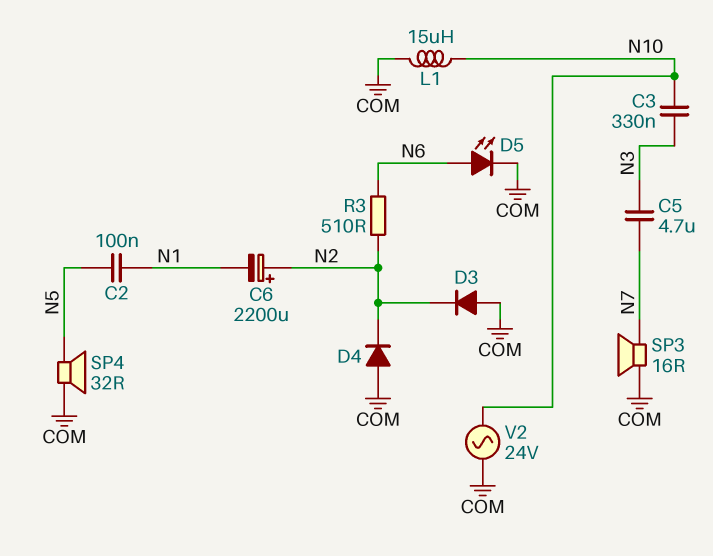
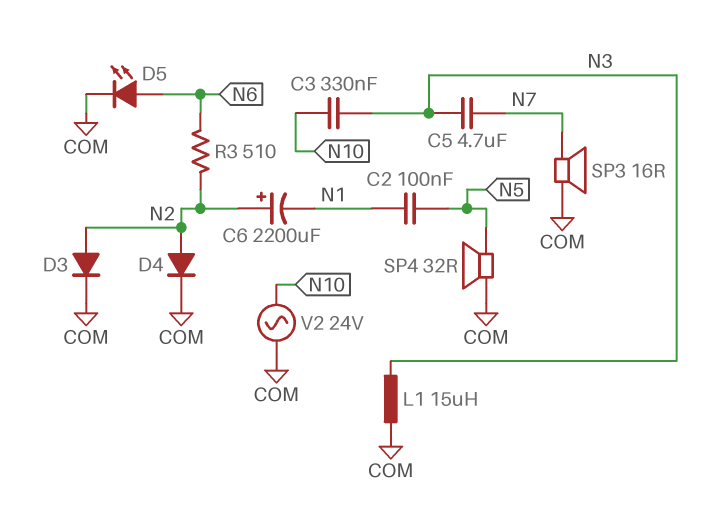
D3: diode (A COM, K N2) -> diode (A N2, K COM)
D4: diode (A COM, K N2) -> diode (A N2, K COM)
L1: 15uH (COM, N10) -> 15uH (COM, N3)

